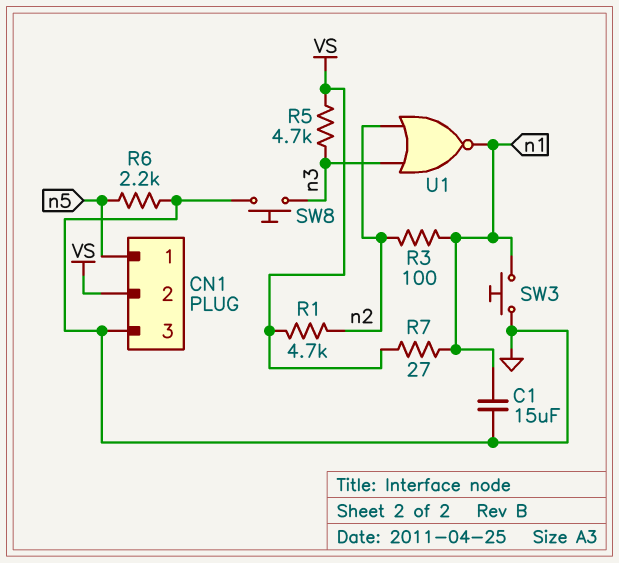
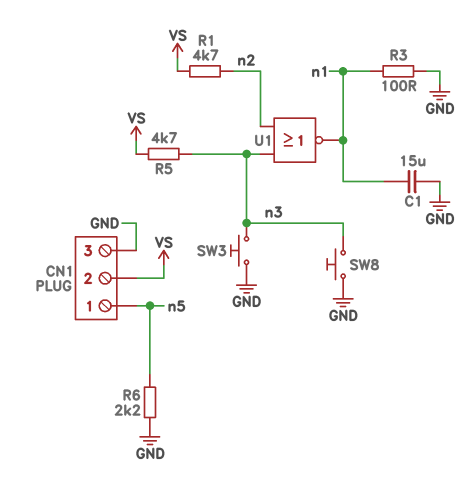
R3: 100 (n1, n2) -> 100 (GND, n1)
R7: 27 (VS, n1) -> none
SW3: button (GND, n1) -> button (GND, n3)

